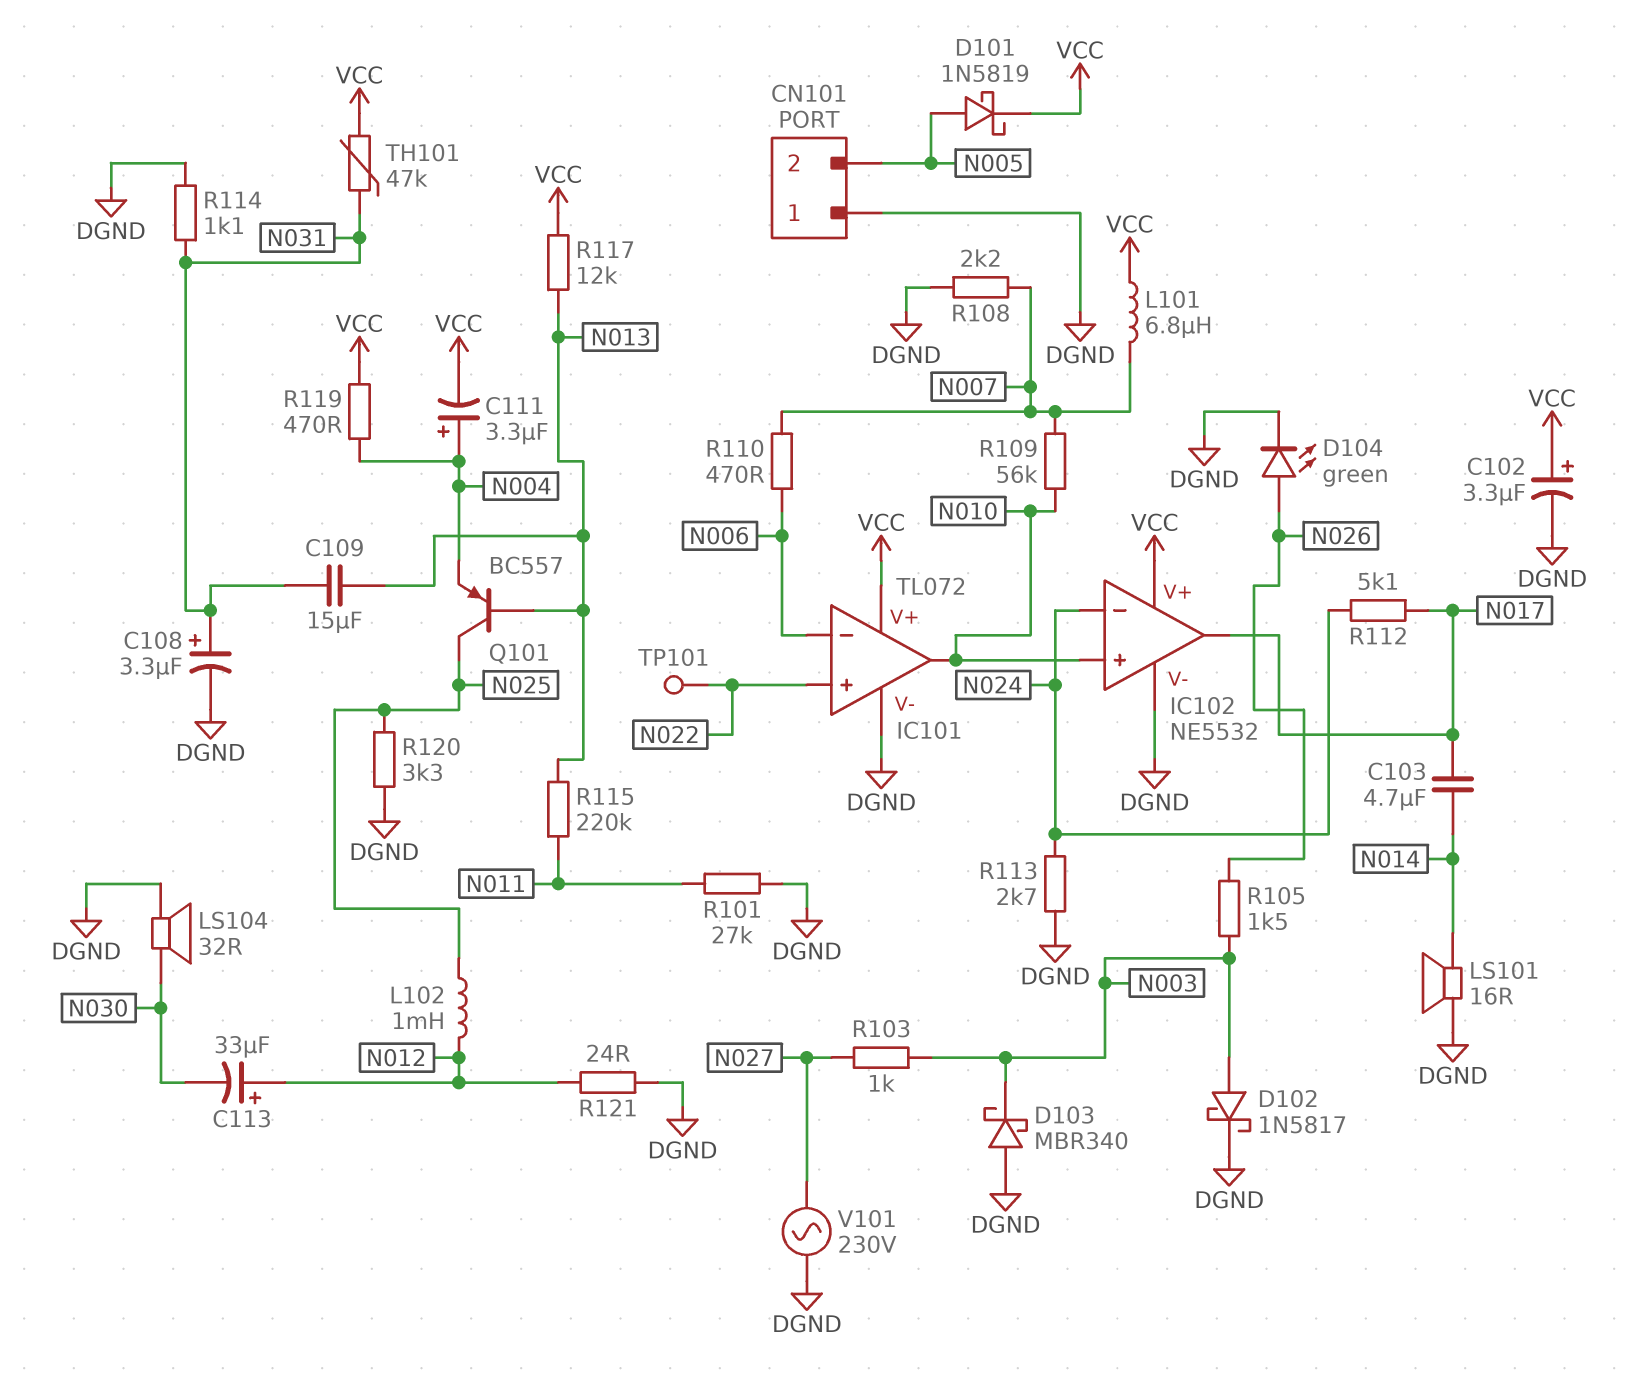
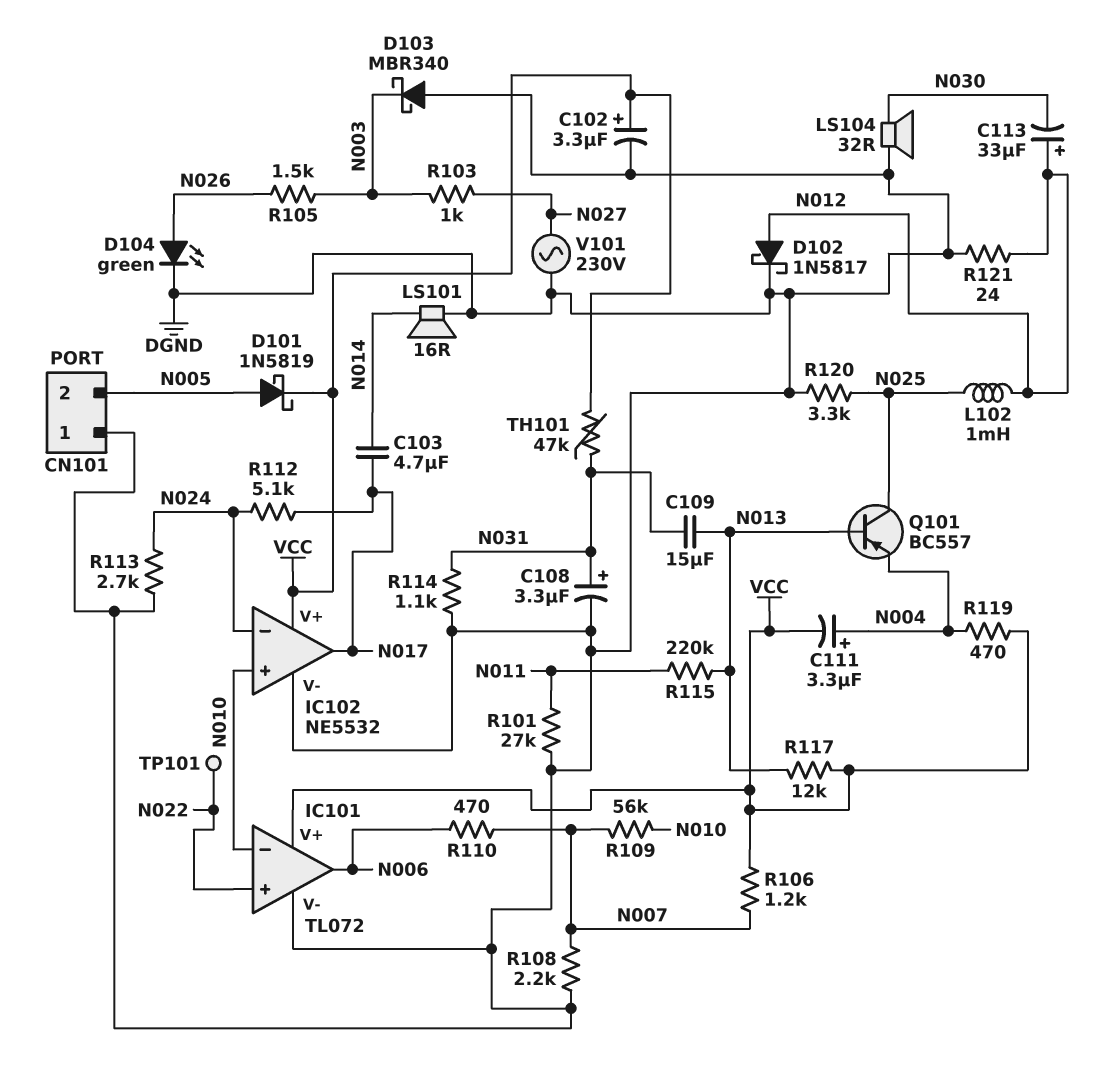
D102: schottky 1N5817 (A N003, K DGND) -> schottky 1N5817 (A N012, K DGND)
IC101 pin in-: N006 -> N010
IC101 pin out: N010 -> N006
L101: 6.8uH (N007, VCC) -> none
R106: none -> 1.2k (N007, VCC)

